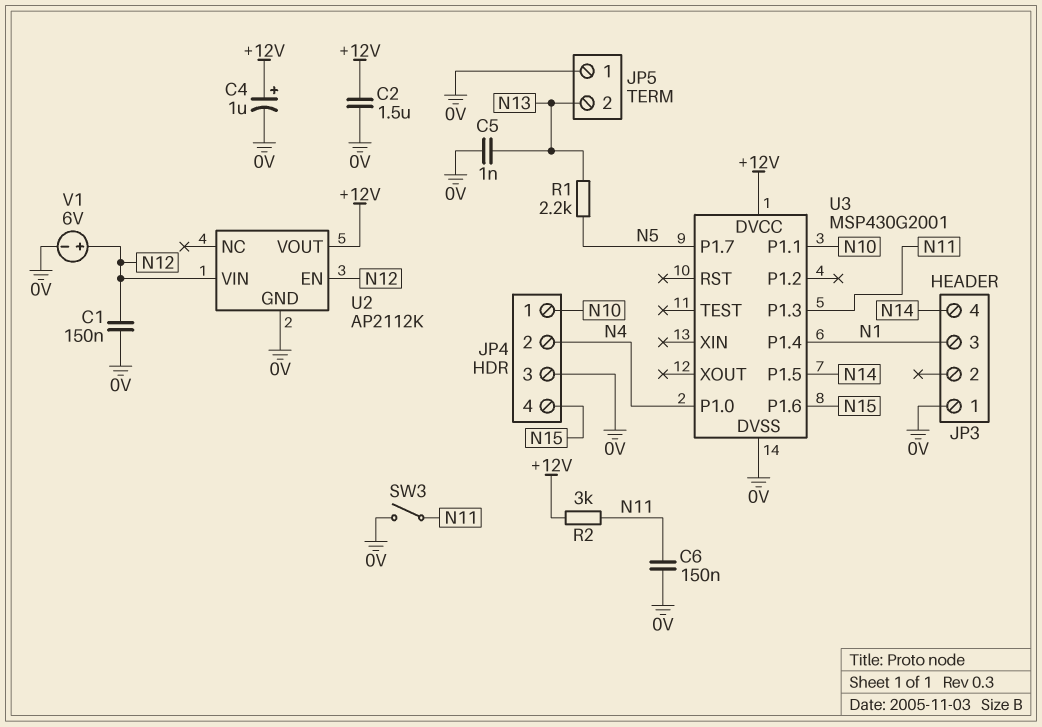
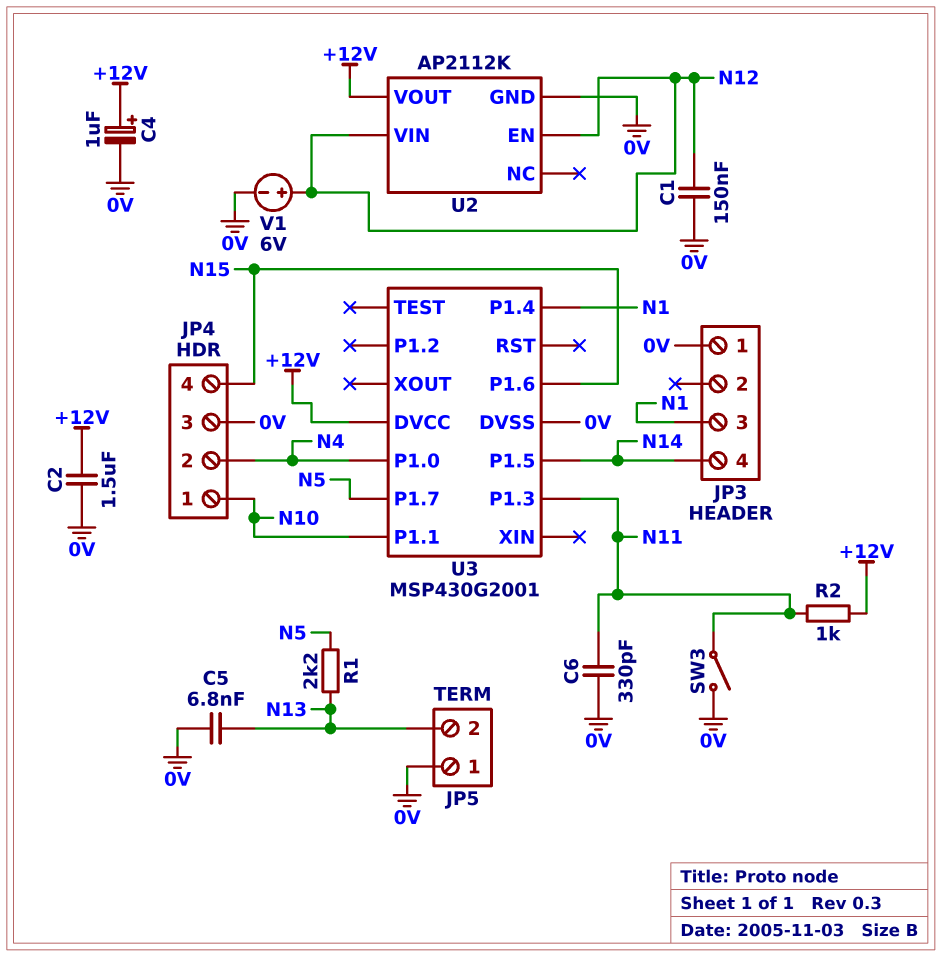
C5: 1nF (0V, N13) -> 6.8nF (0V, N13)
C6: 150nF (0V, N11) -> 330pF (0V, N11)
R2: 3k (+12V, N11) -> 1k (+12V, N11)

